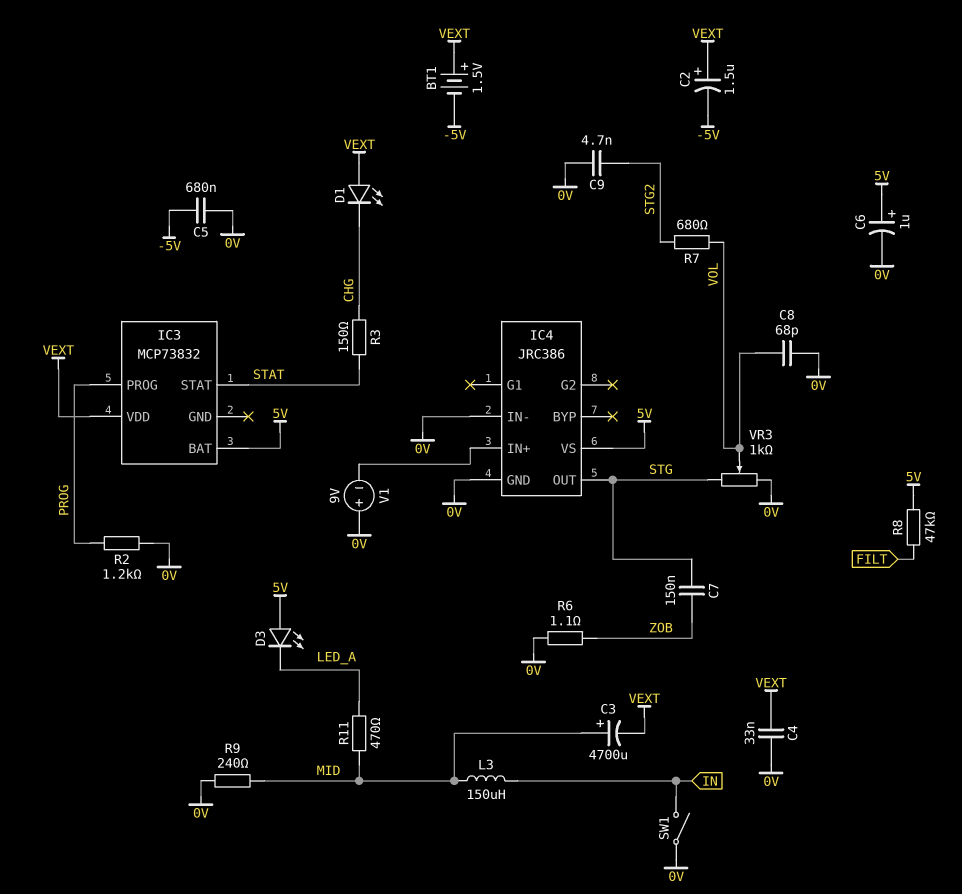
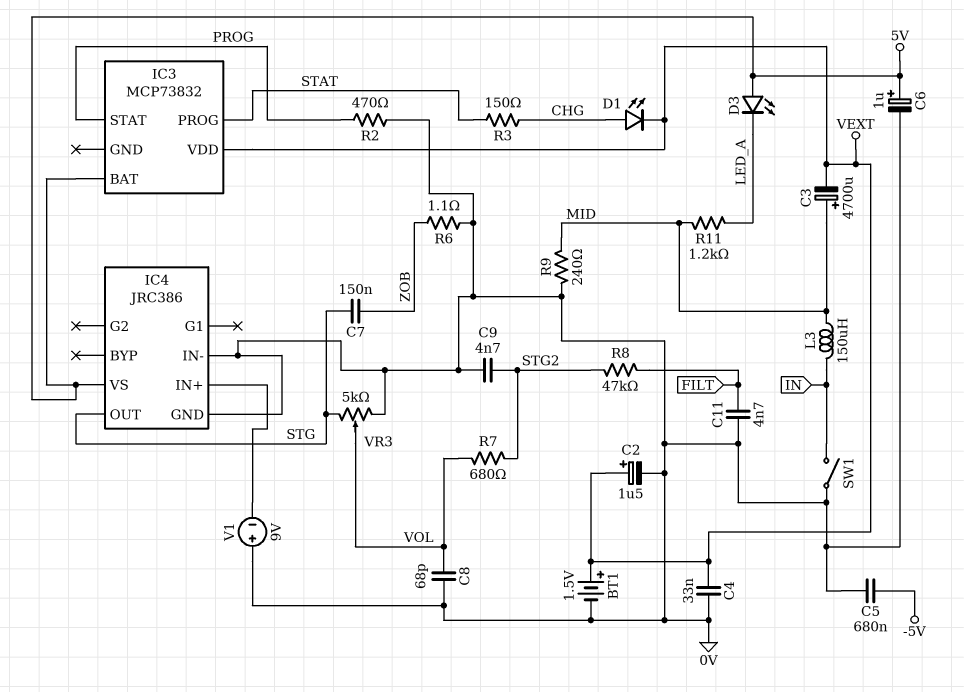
BT1: 1.5V (plus VEXT, minus -5V) -> 1.5V (plus VEXT, minus 0V)
C2: 1.5uF (plus VEXT, minus -5V) -> 1.5uF (plus VEXT, minus 0V)
C11: none -> 4.7nF (0V, FILT)
D1: LED (A VEXT, K CHG) -> LED (A CHG, K VEXT)
IC3 pin PROG: PROG -> STAT
IC3 pin STAT: STAT -> PROG
R2: 1.2k (0V, PROG) -> 470 (0V, PROG)
R8: 47k (5V, FILT) -> 47k (FILT, STG2)
R11: 470 (LED_A, MID) -> 1.2k (LED_A, MID)
VR3: 1k (0V, STG, wiper VOL) -> 5k (0V, STG, wiper VOL)

